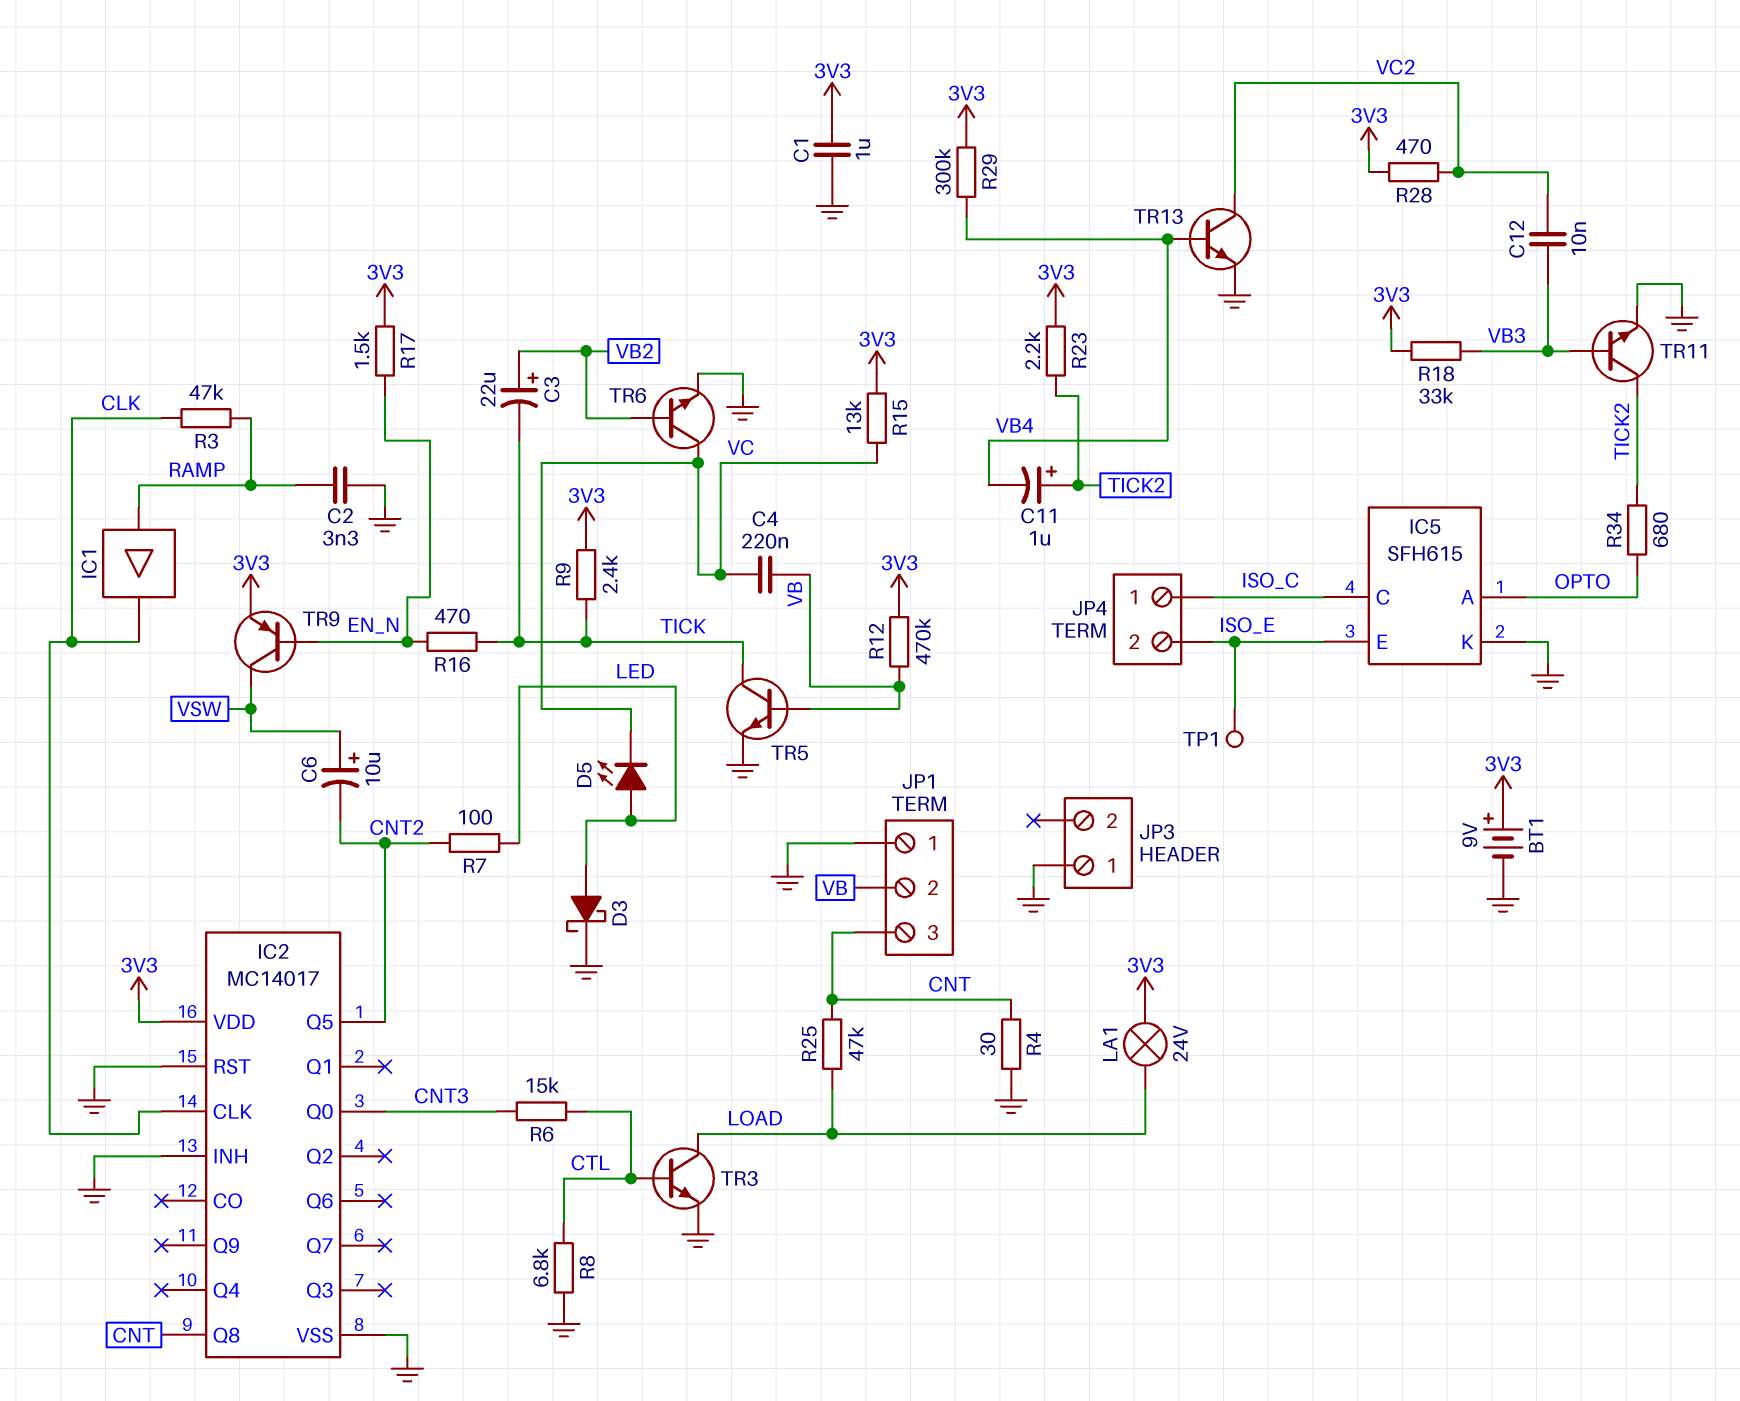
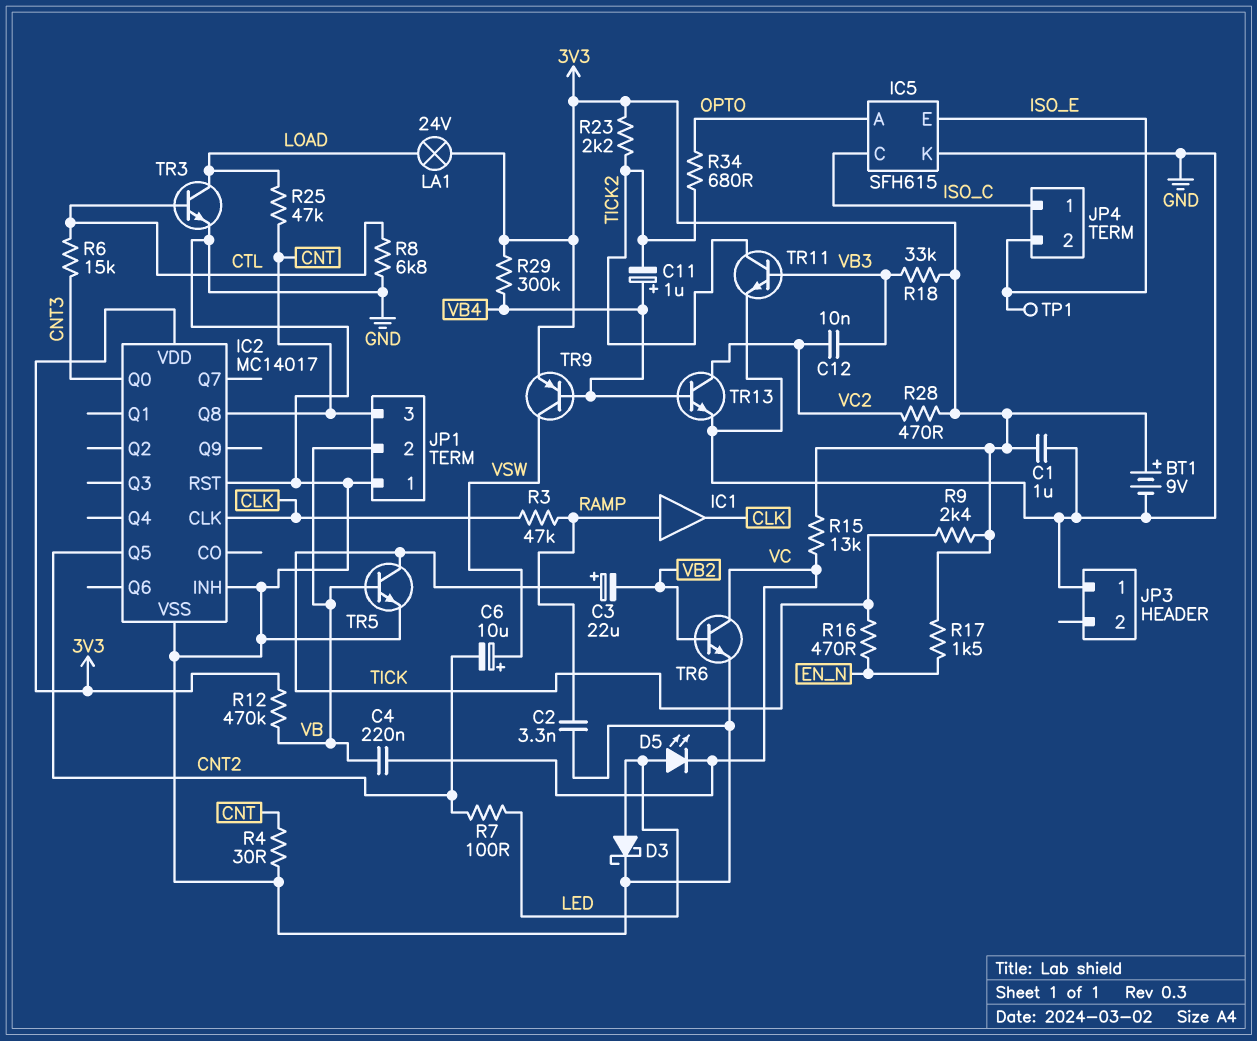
C3: 22uF (plus VB2, minus TICK) -> 22uF (plus TICK, minus VB2)
C11: 1uF (plus TICK2, minus VB4) -> 1uF (plus VB4, minus TICK2)
TR9: PNP (B EN_N, C VSW, E 3V3) -> PNP (B VB4, C VSW, E 3V3)

